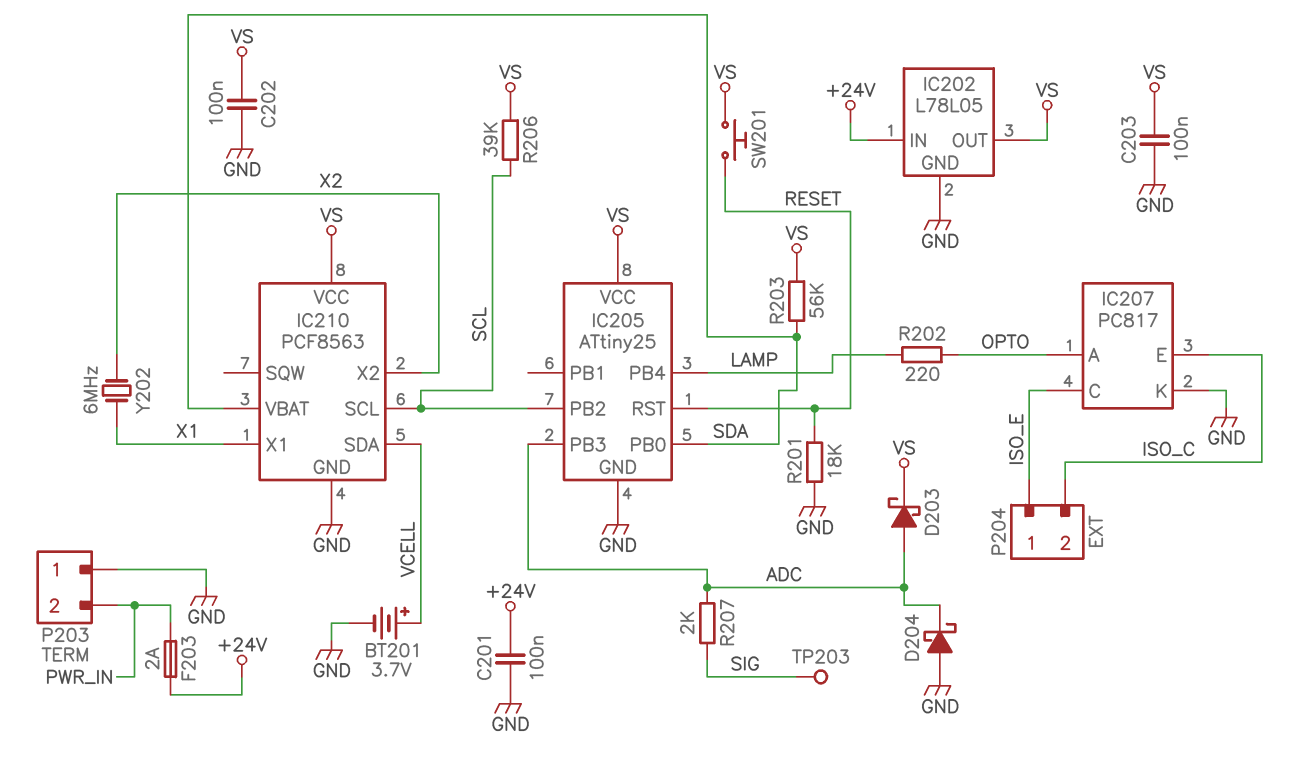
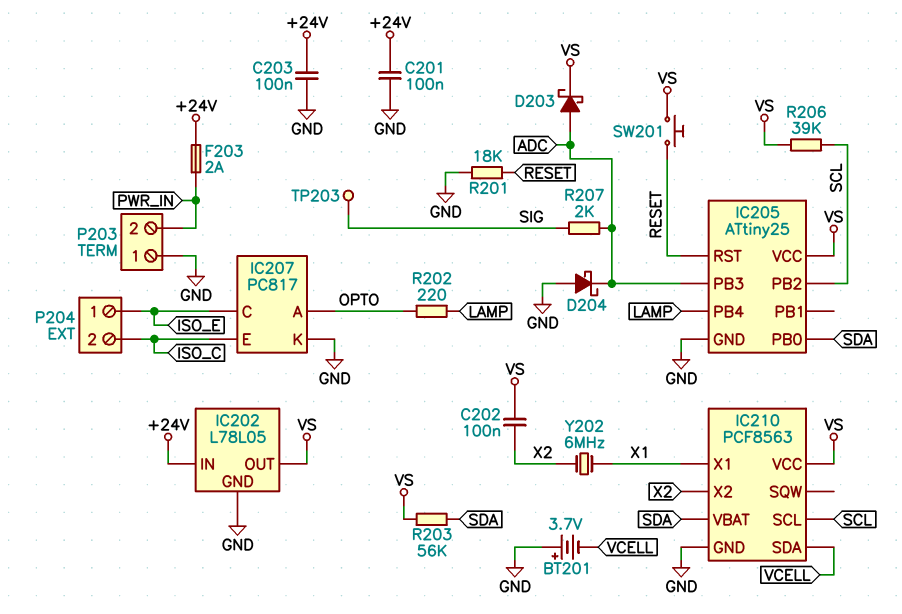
BT201: 3.7V (plus VCELL, minus GND) -> 3.7V (plus GND, minus VCELL)
C202: 100nF (GND, VS) -> 100nF (VS, X2)
C203: 100nF (GND, VS) -> 100nF (+24V, GND)

